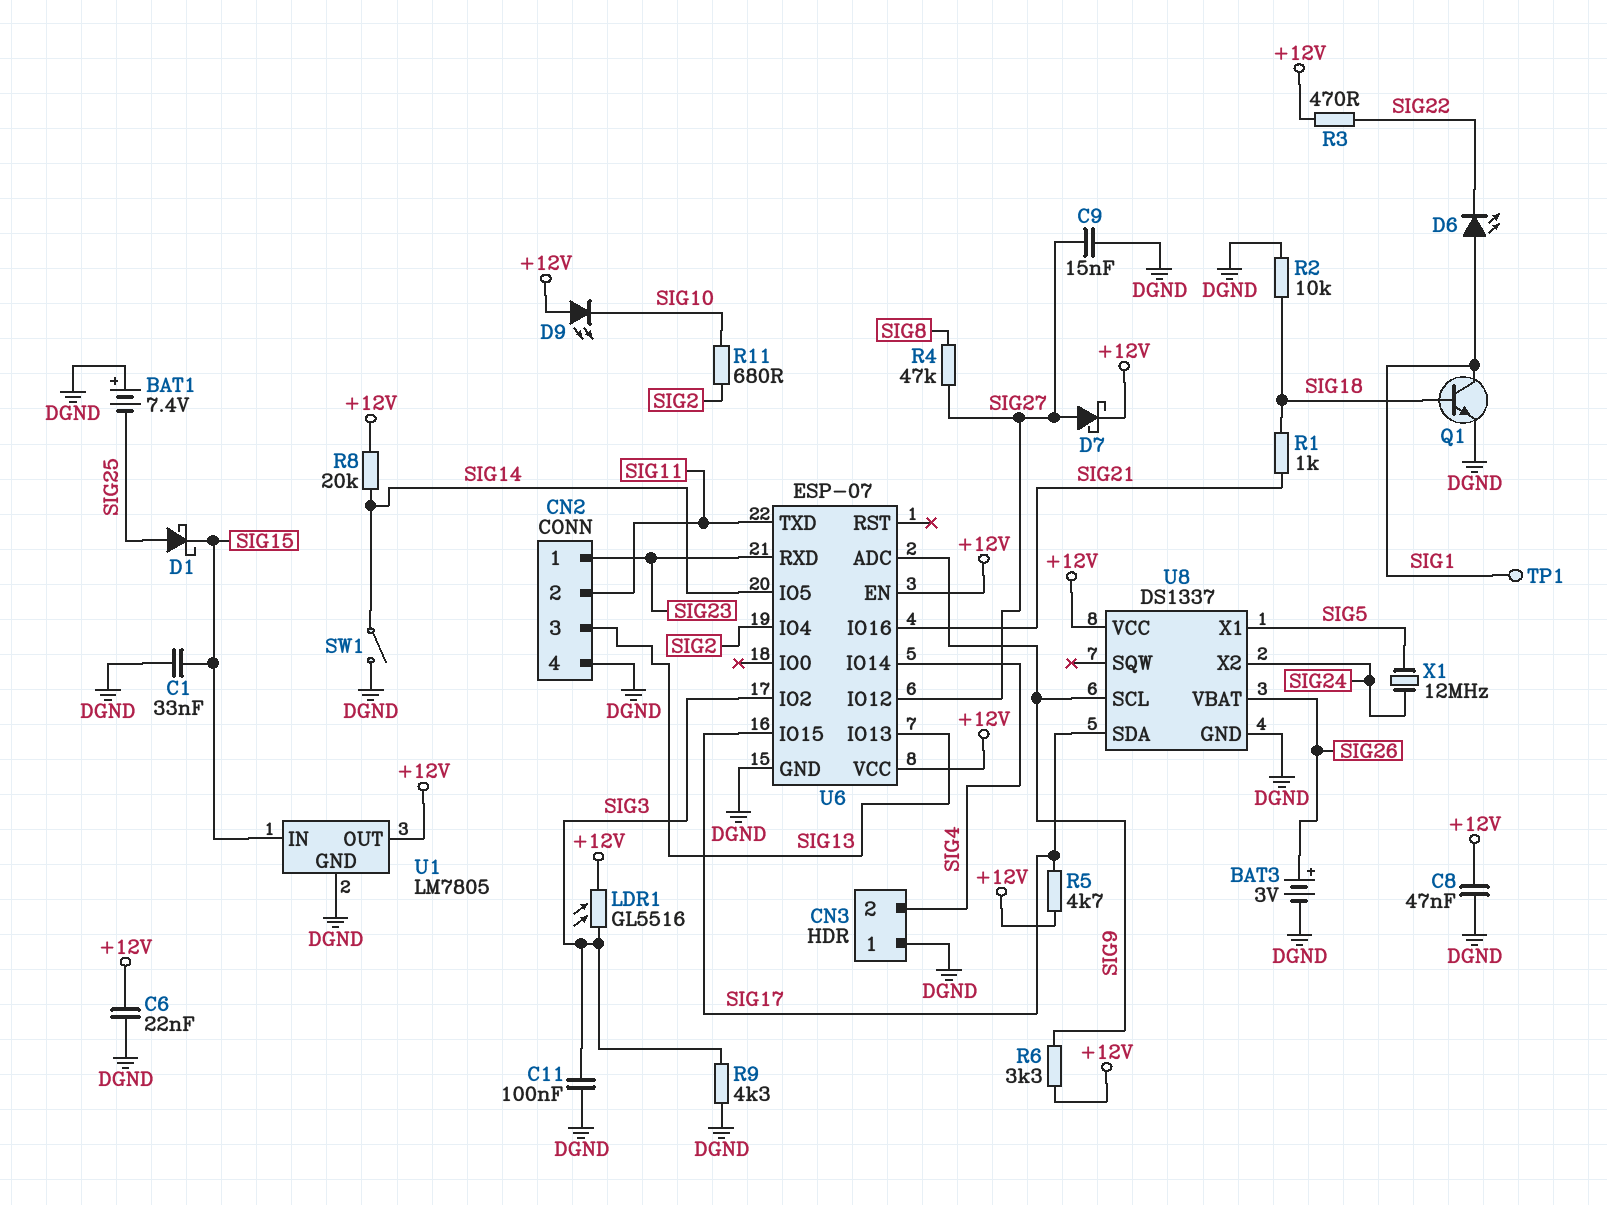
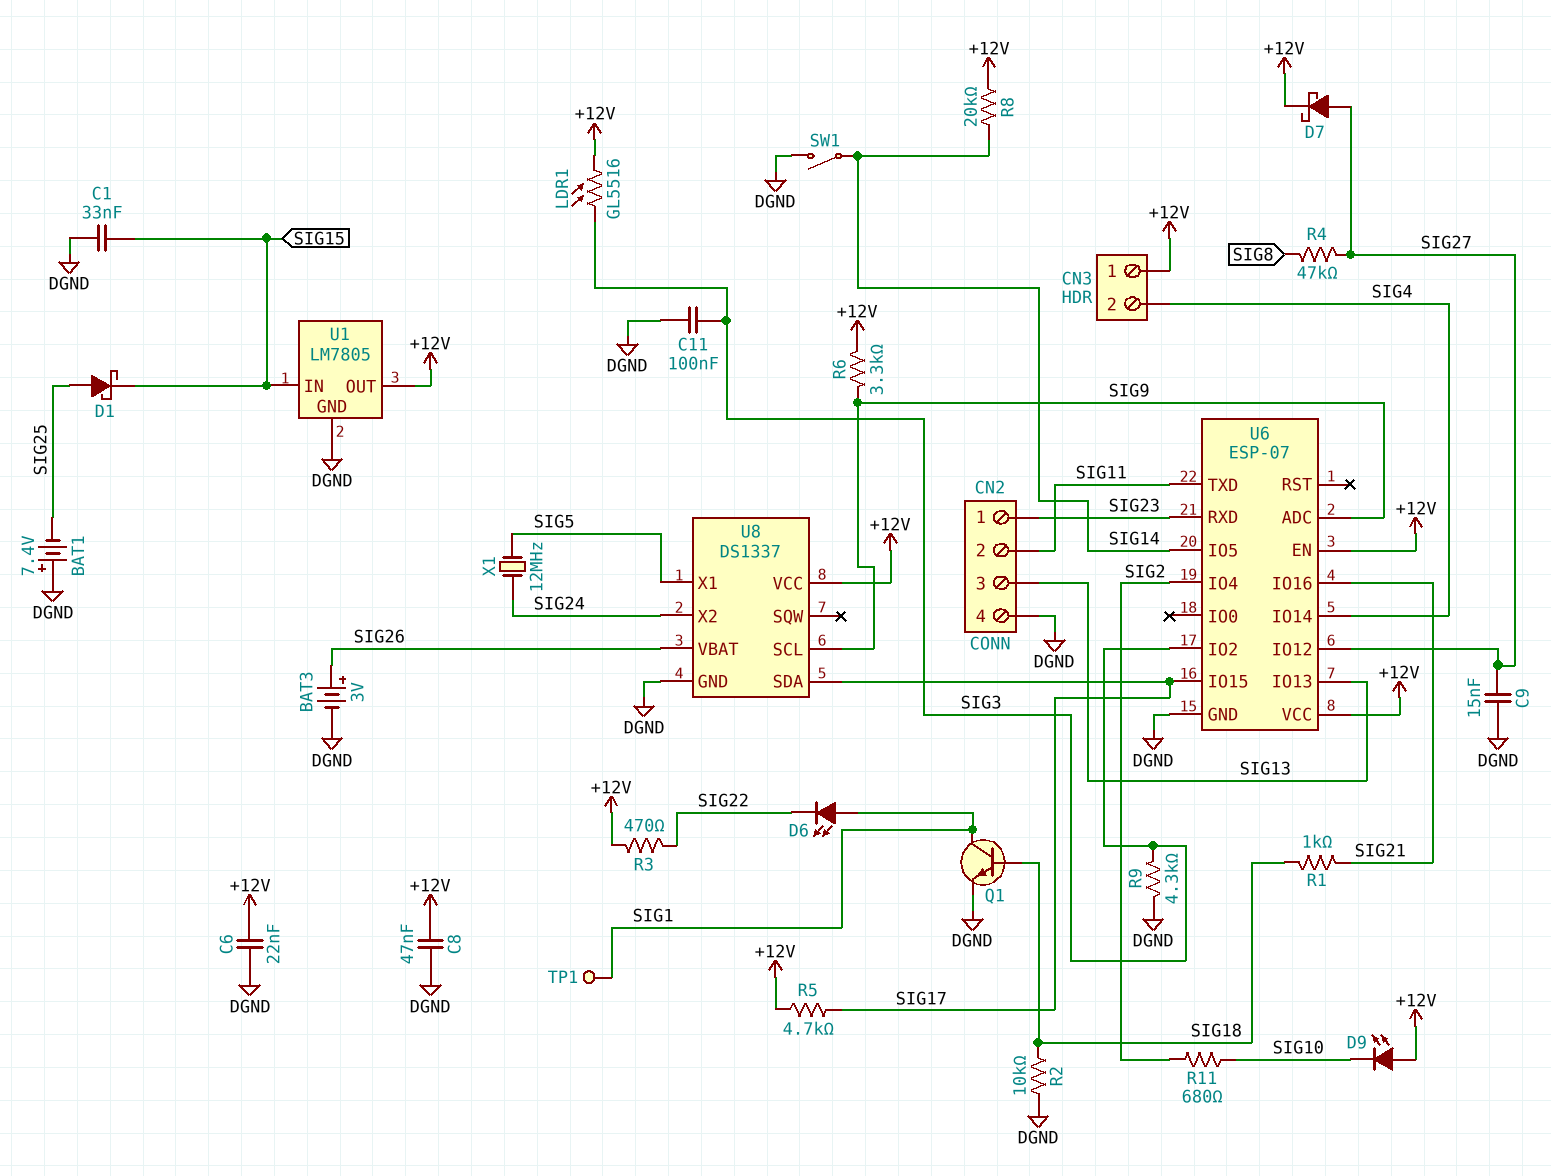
CN3 pin 1: DGND -> +12V

